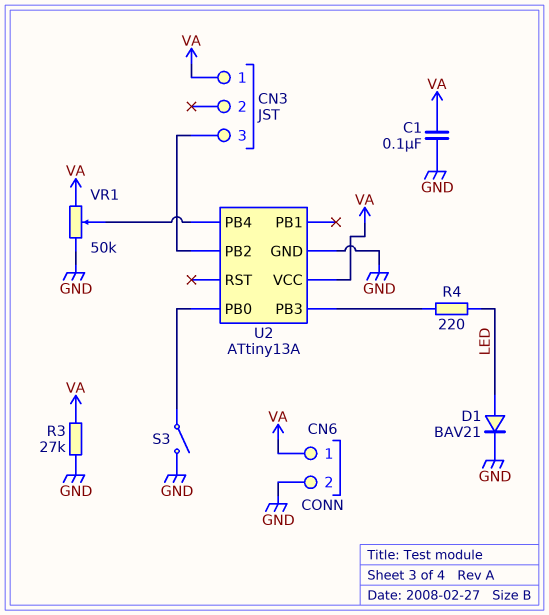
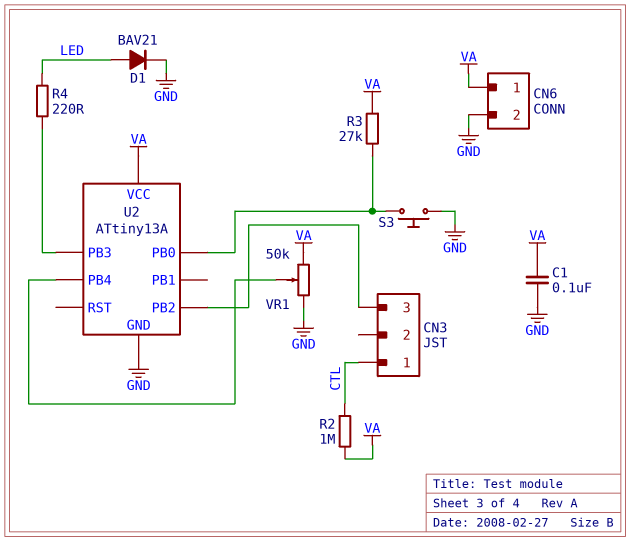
CN3 pin 1: VA -> CTL
R2: none -> 1M (CTL, VA)
R3: 27k (GND, VA) -> 27k (U2/PB0, VA)
S3: switch (GND, U2/PB0) -> button (GND, U2/PB0)

